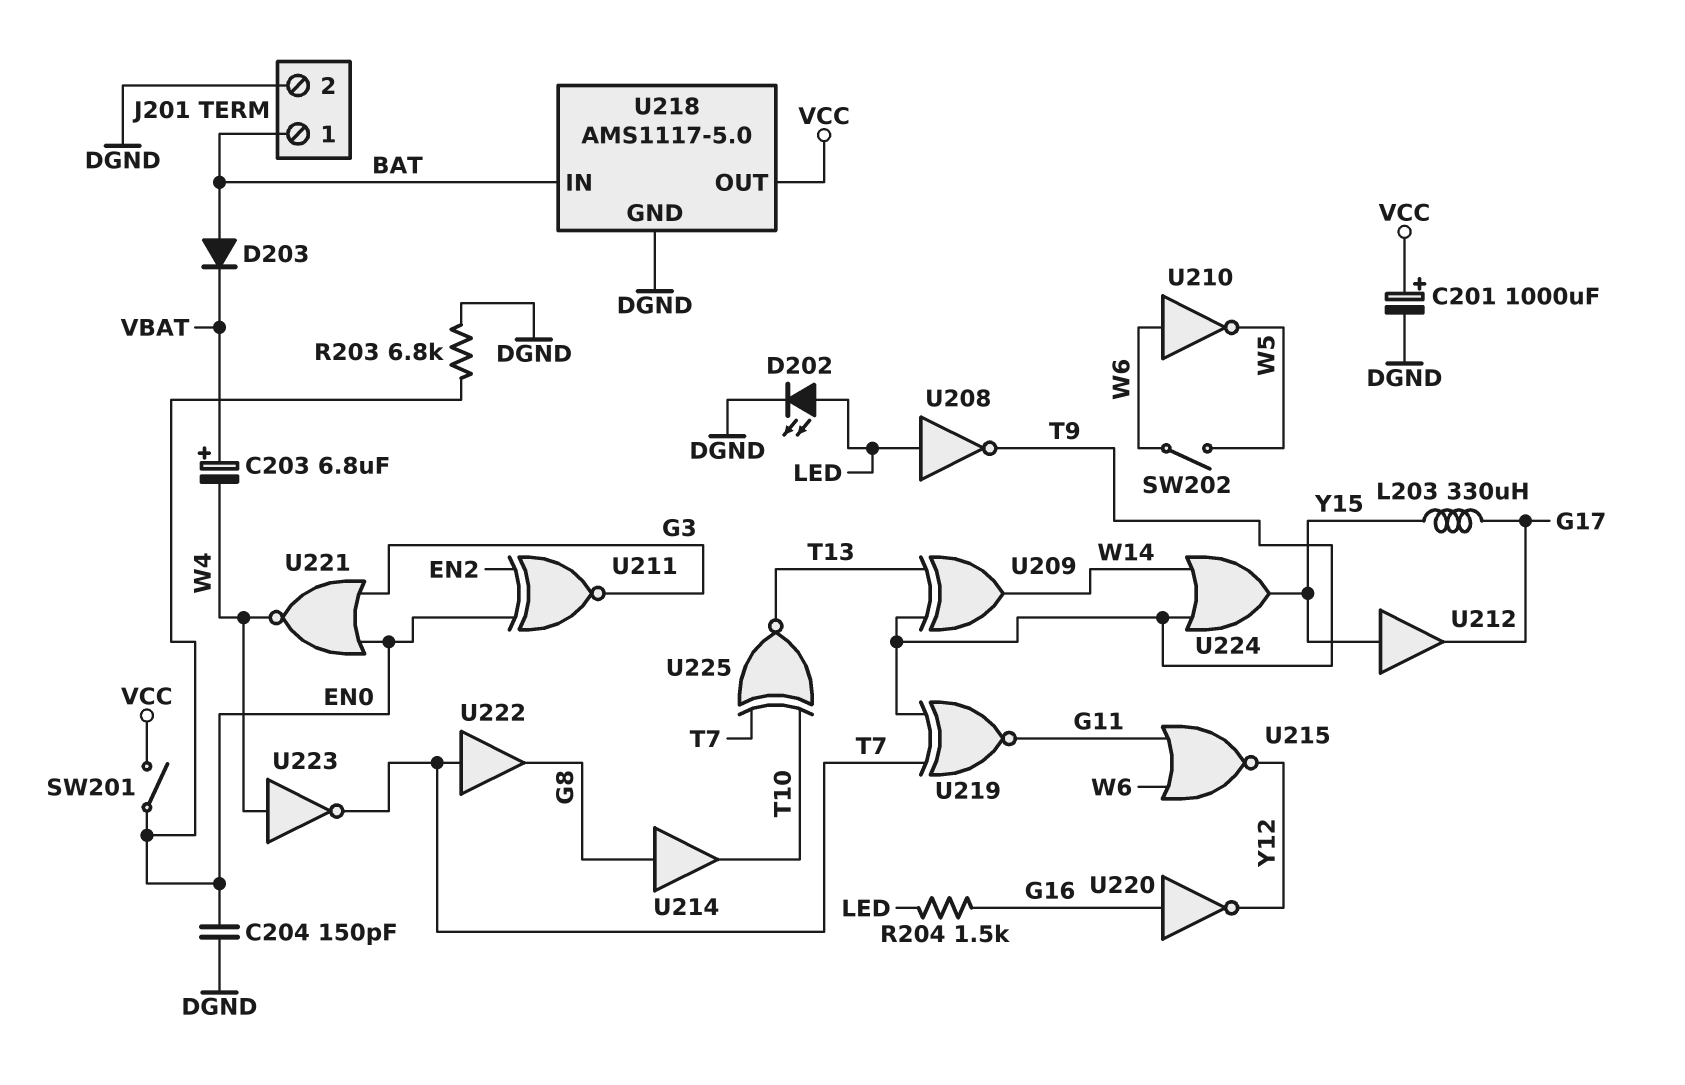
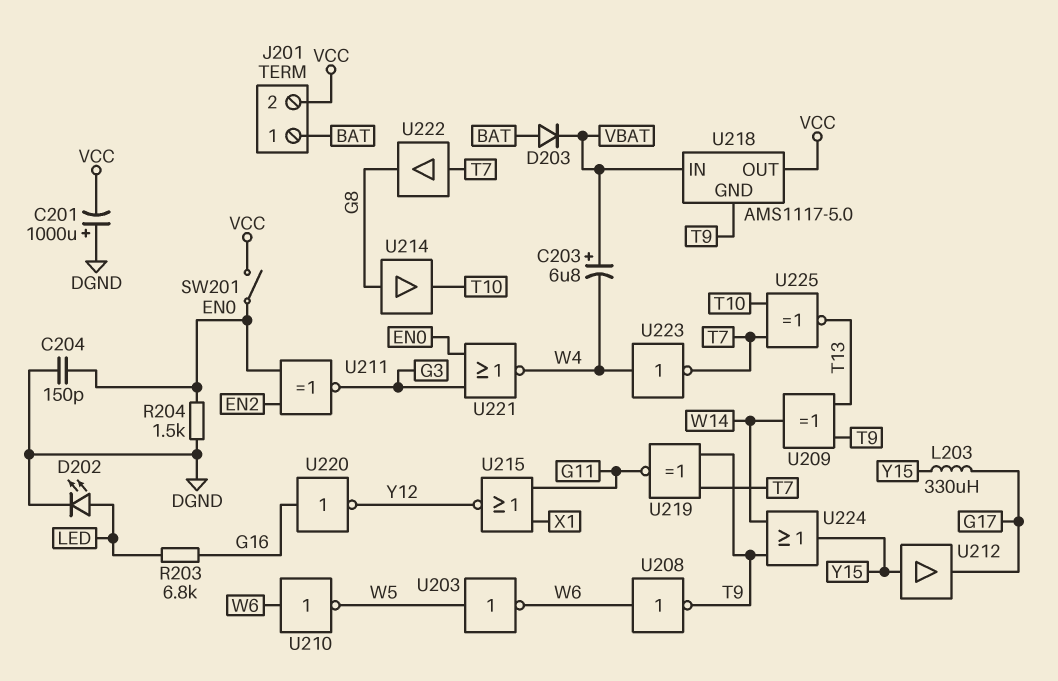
C201: 1000uF (plus VCC, minus DGND) -> 1000uF (plus DGND, minus VCC)
J201 pin 2: DGND -> VCC
R203: 6.8k (DGND, EN0) -> 6.8k (G16, LED)
R204: 1.5k (G16, LED) -> 1.5k (DGND, EN0)
SW202: switch (W5, W6) -> none
U203: none -> NOT (in W5, out W6)
U208: NOT (in LED, out T9) -> NOT (in W6, out T9)
U215: NOR (in G11, in W6, out Y12) -> NOR (in G11, in X1, out Y12)
U218 pin GND: DGND -> T9
U218 pin IN: BAT -> VBAT

